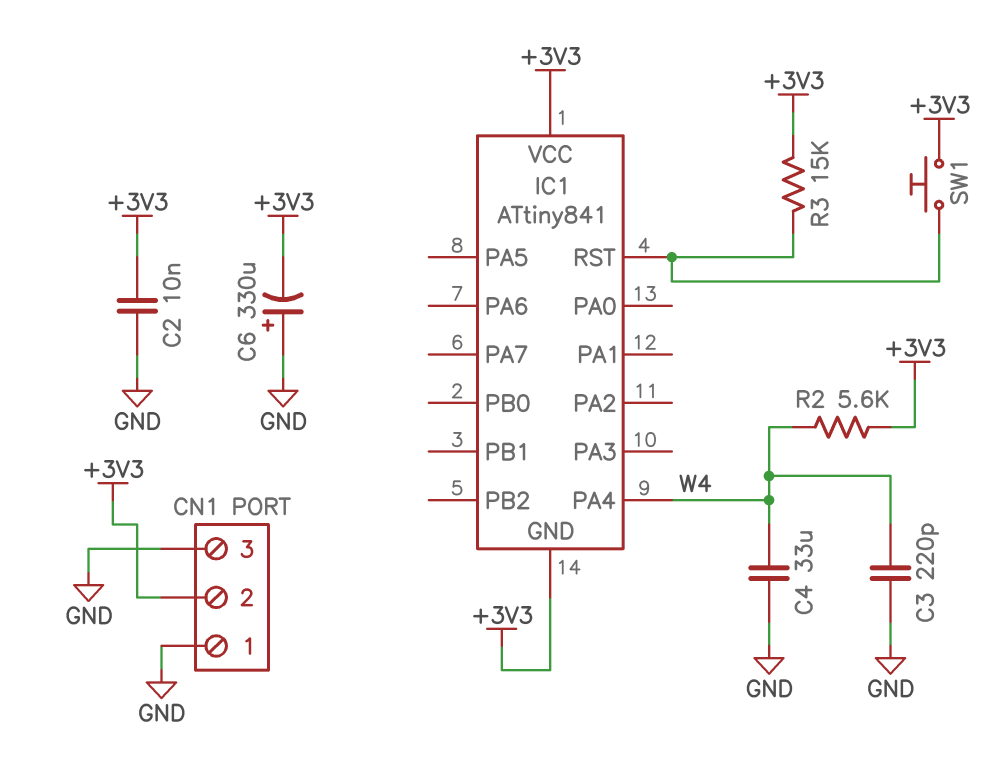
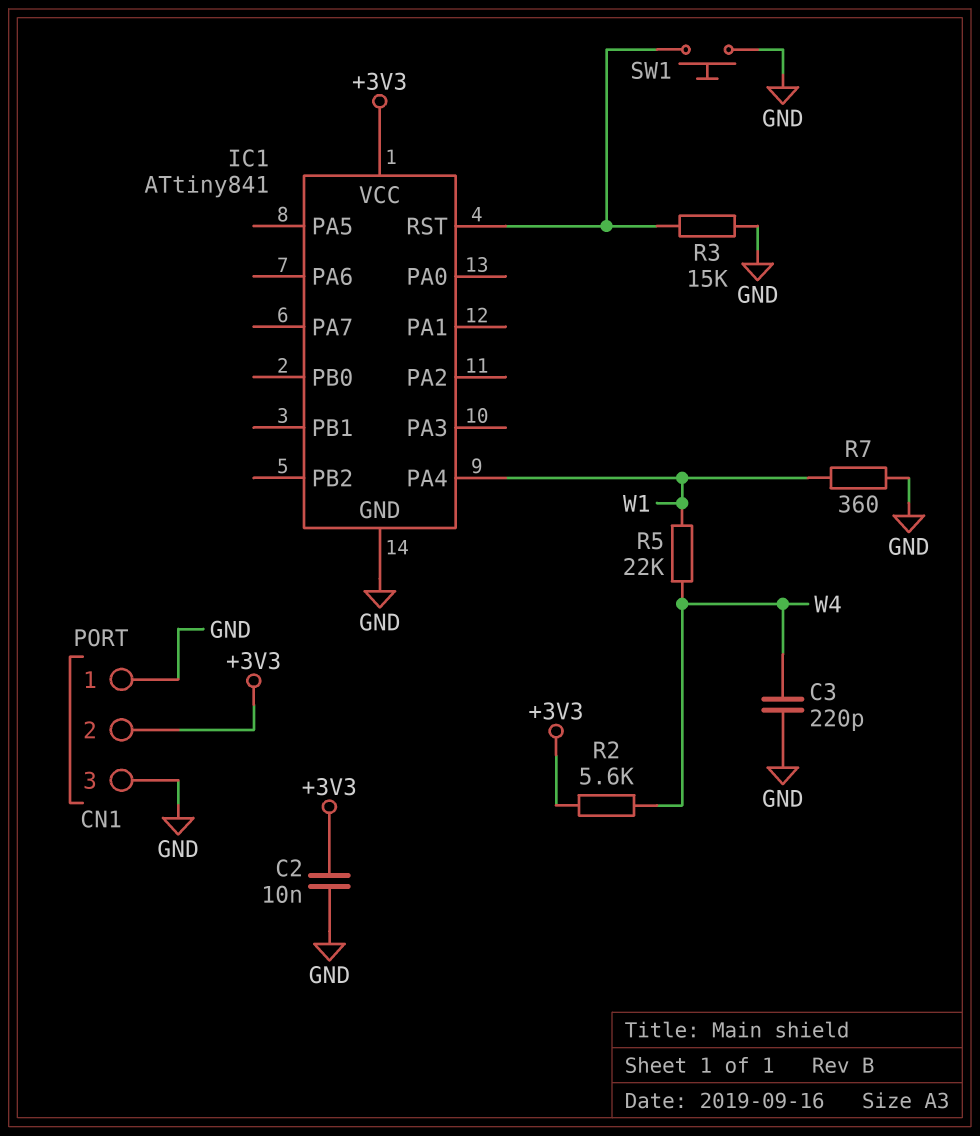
C4: 33uF (GND, W4) -> none
C6: 330uF (plus GND, minus +3V3) -> none
IC1 pin GND: +3V3 -> GND
IC1 pin PA4: W4 -> W1
R3: 15k (+3V3, IC1/RST) -> 15k (GND, IC1/RST)
R5: none -> 22k (W1, W4)
R7: none -> 360 (GND, W1)
SW1: button (+3V3, IC1/RST) -> button (GND, IC1/RST)

